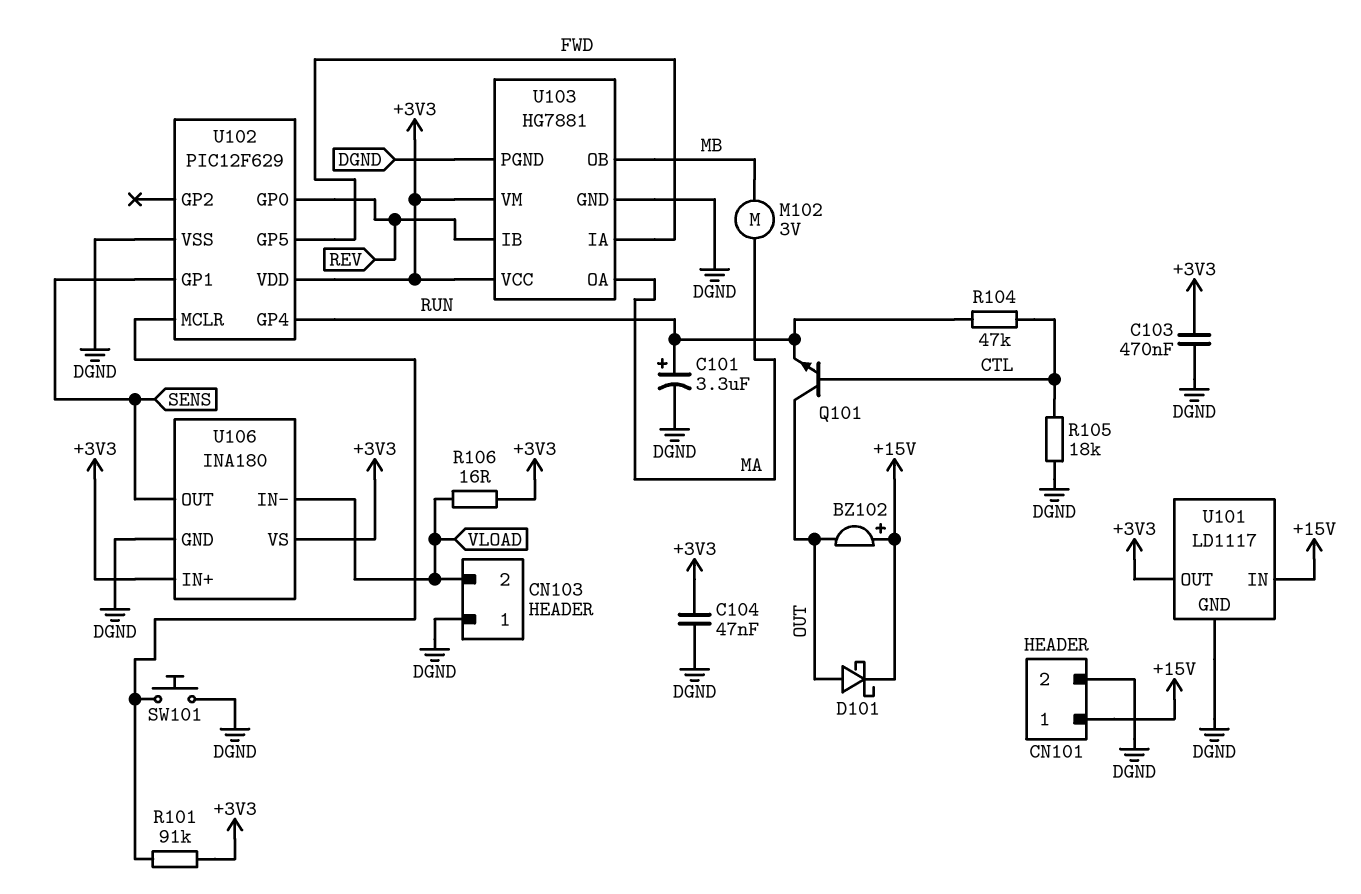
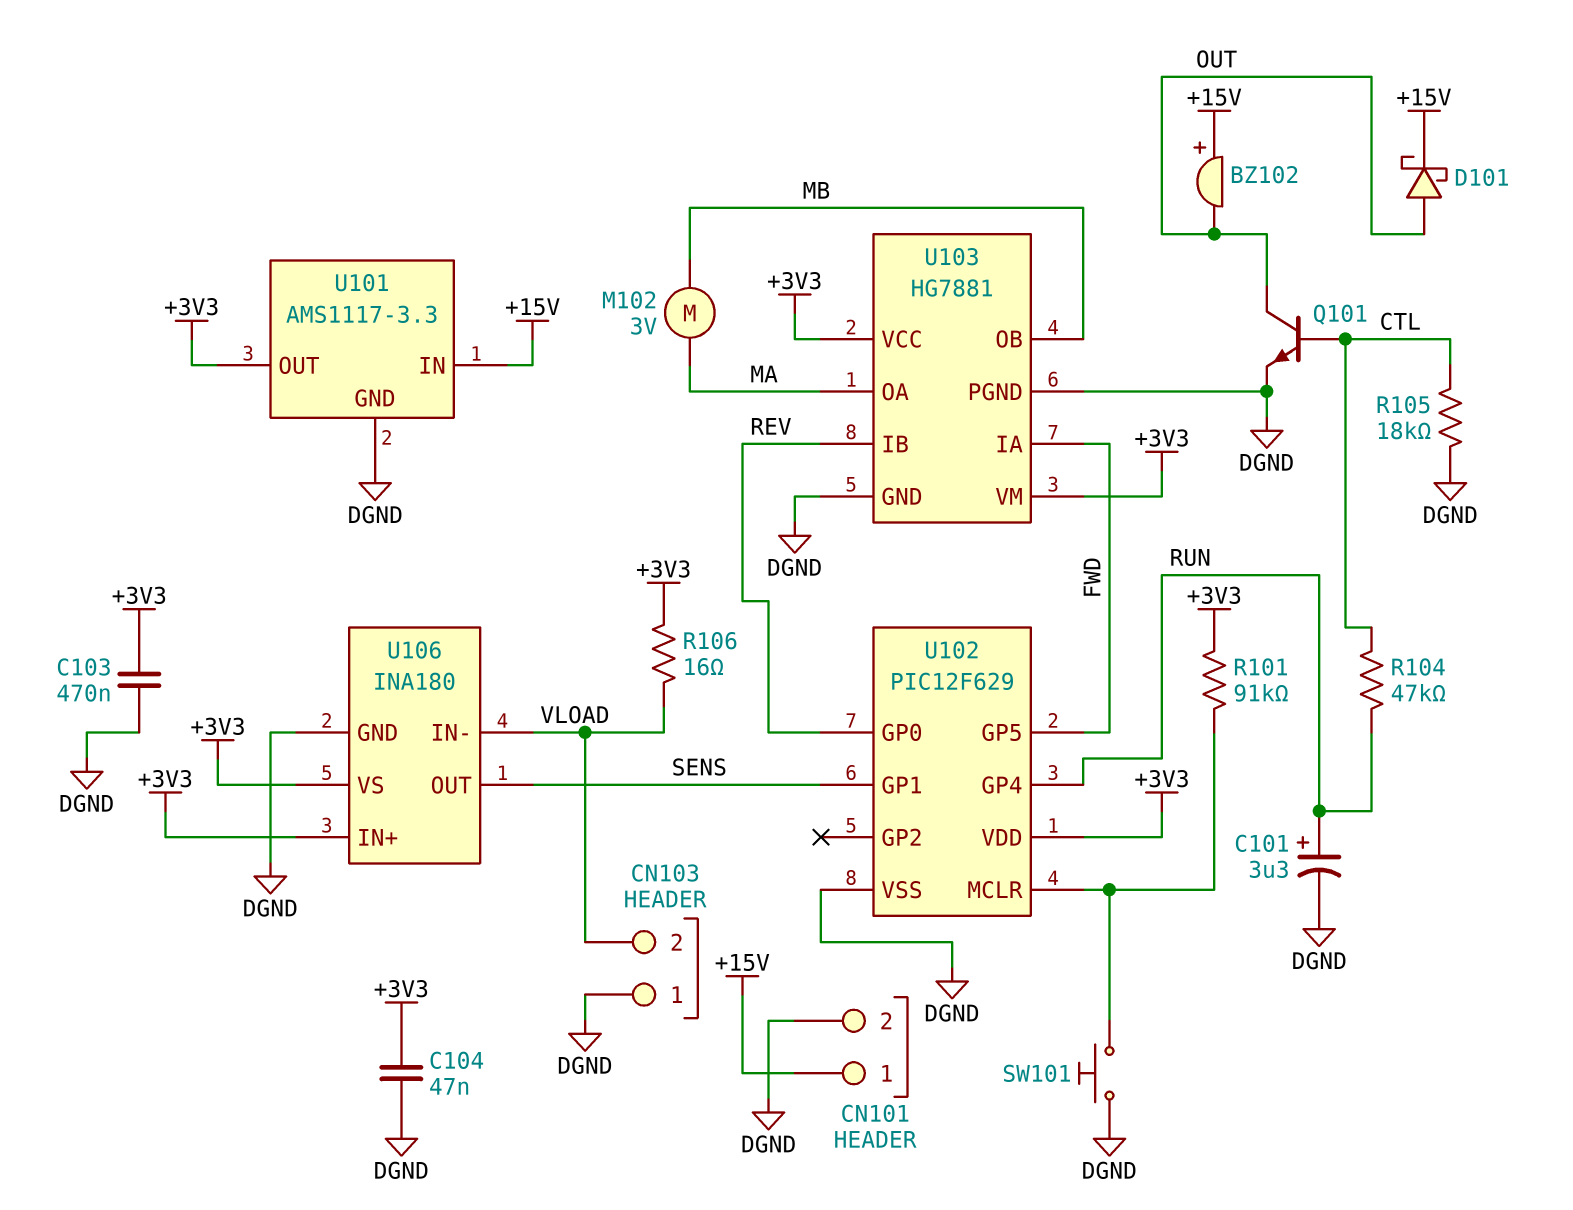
Q101: NPN (B CTL, C OUT, E RUN) -> NPN (B CTL, C OUT, E DGND)
U101: LD1117 -> AMS1117-3.3

